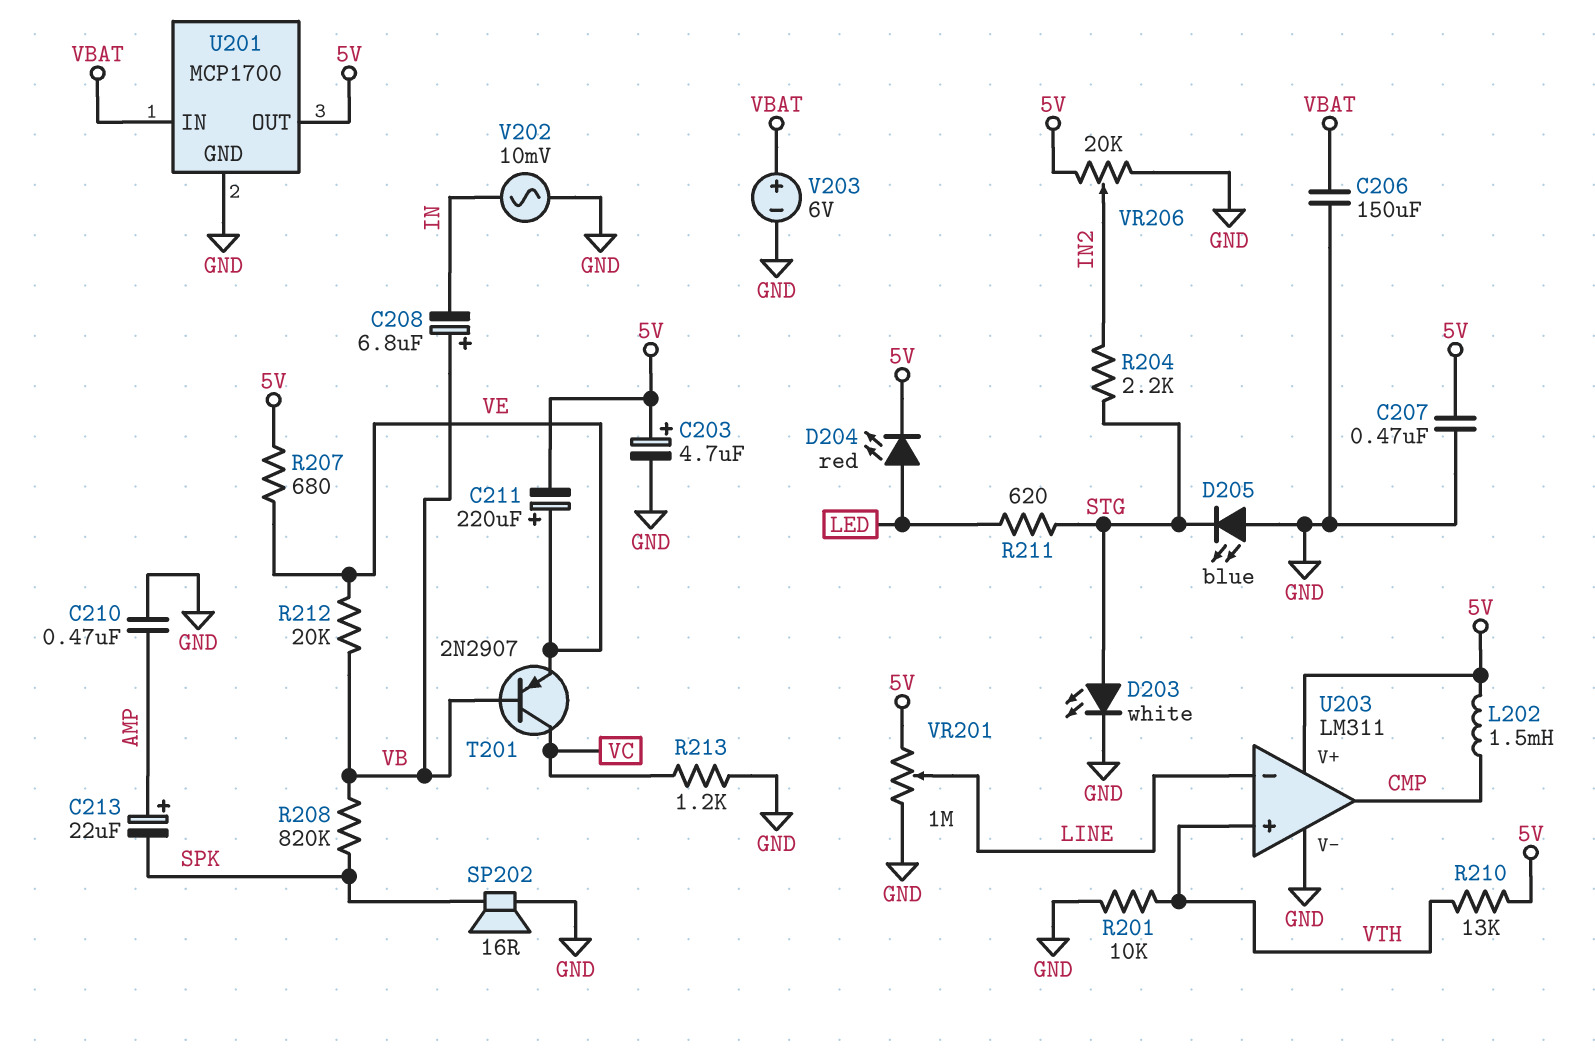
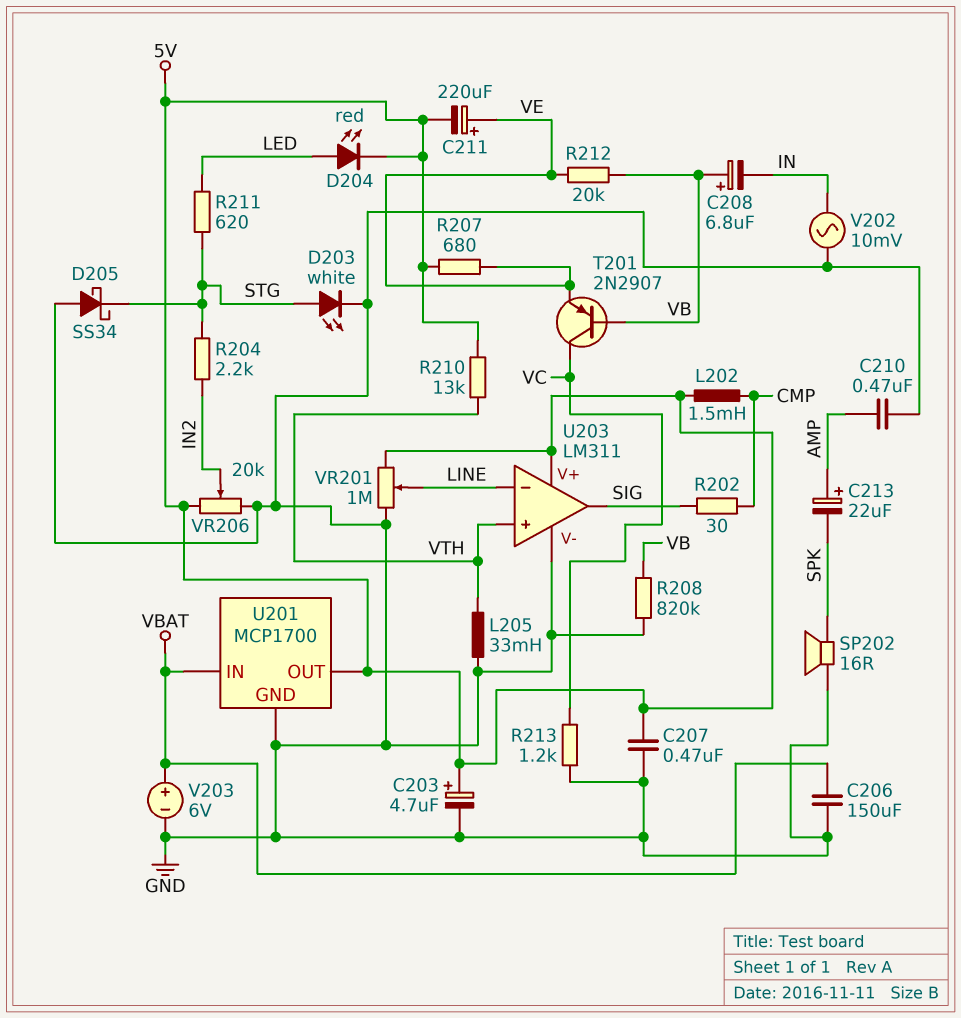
D205: LED blue (A GND, K STG) -> schottky SS34 (A GND, K STG)
L205: none -> 33mH (GND, VTH)
R201: 10k (GND, VTH) -> none
R202: none -> 30 (CMP, SIG)
R208: 820k (SPK, VB) -> 820k (GND, VB)
U203 pin out: CMP -> SIG

